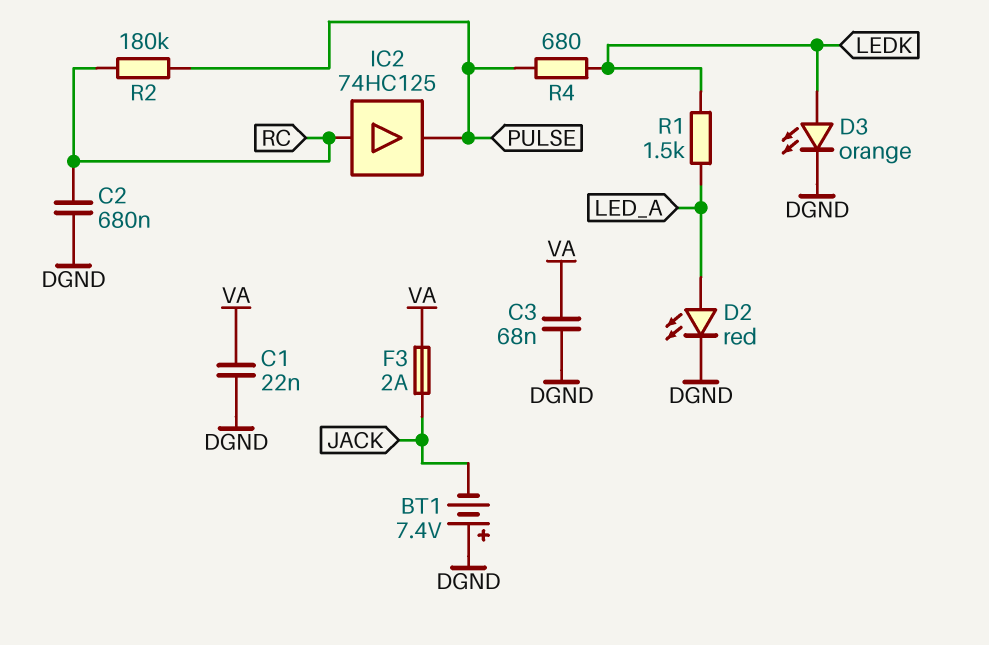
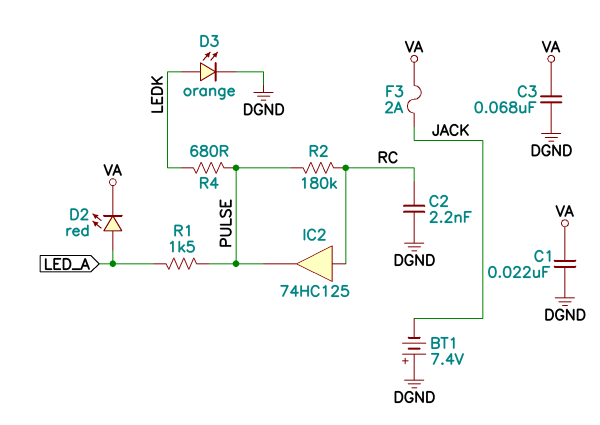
C2: 680nF (DGND, RC) -> 2.2nF (DGND, RC)
D2: LED red (A LED_A, K DGND) -> LED red (A LED_A, K VA)
R1: 1.5k (LEDK, LED_A) -> 1.5k (LED_A, PULSE)

